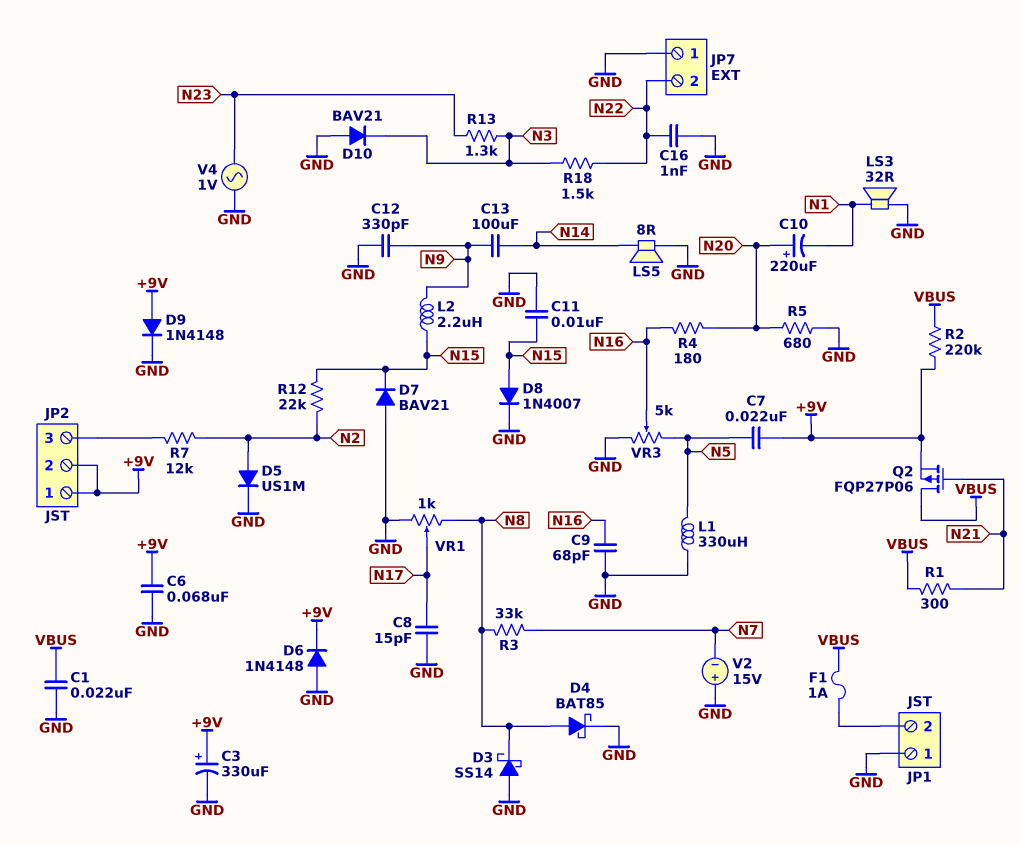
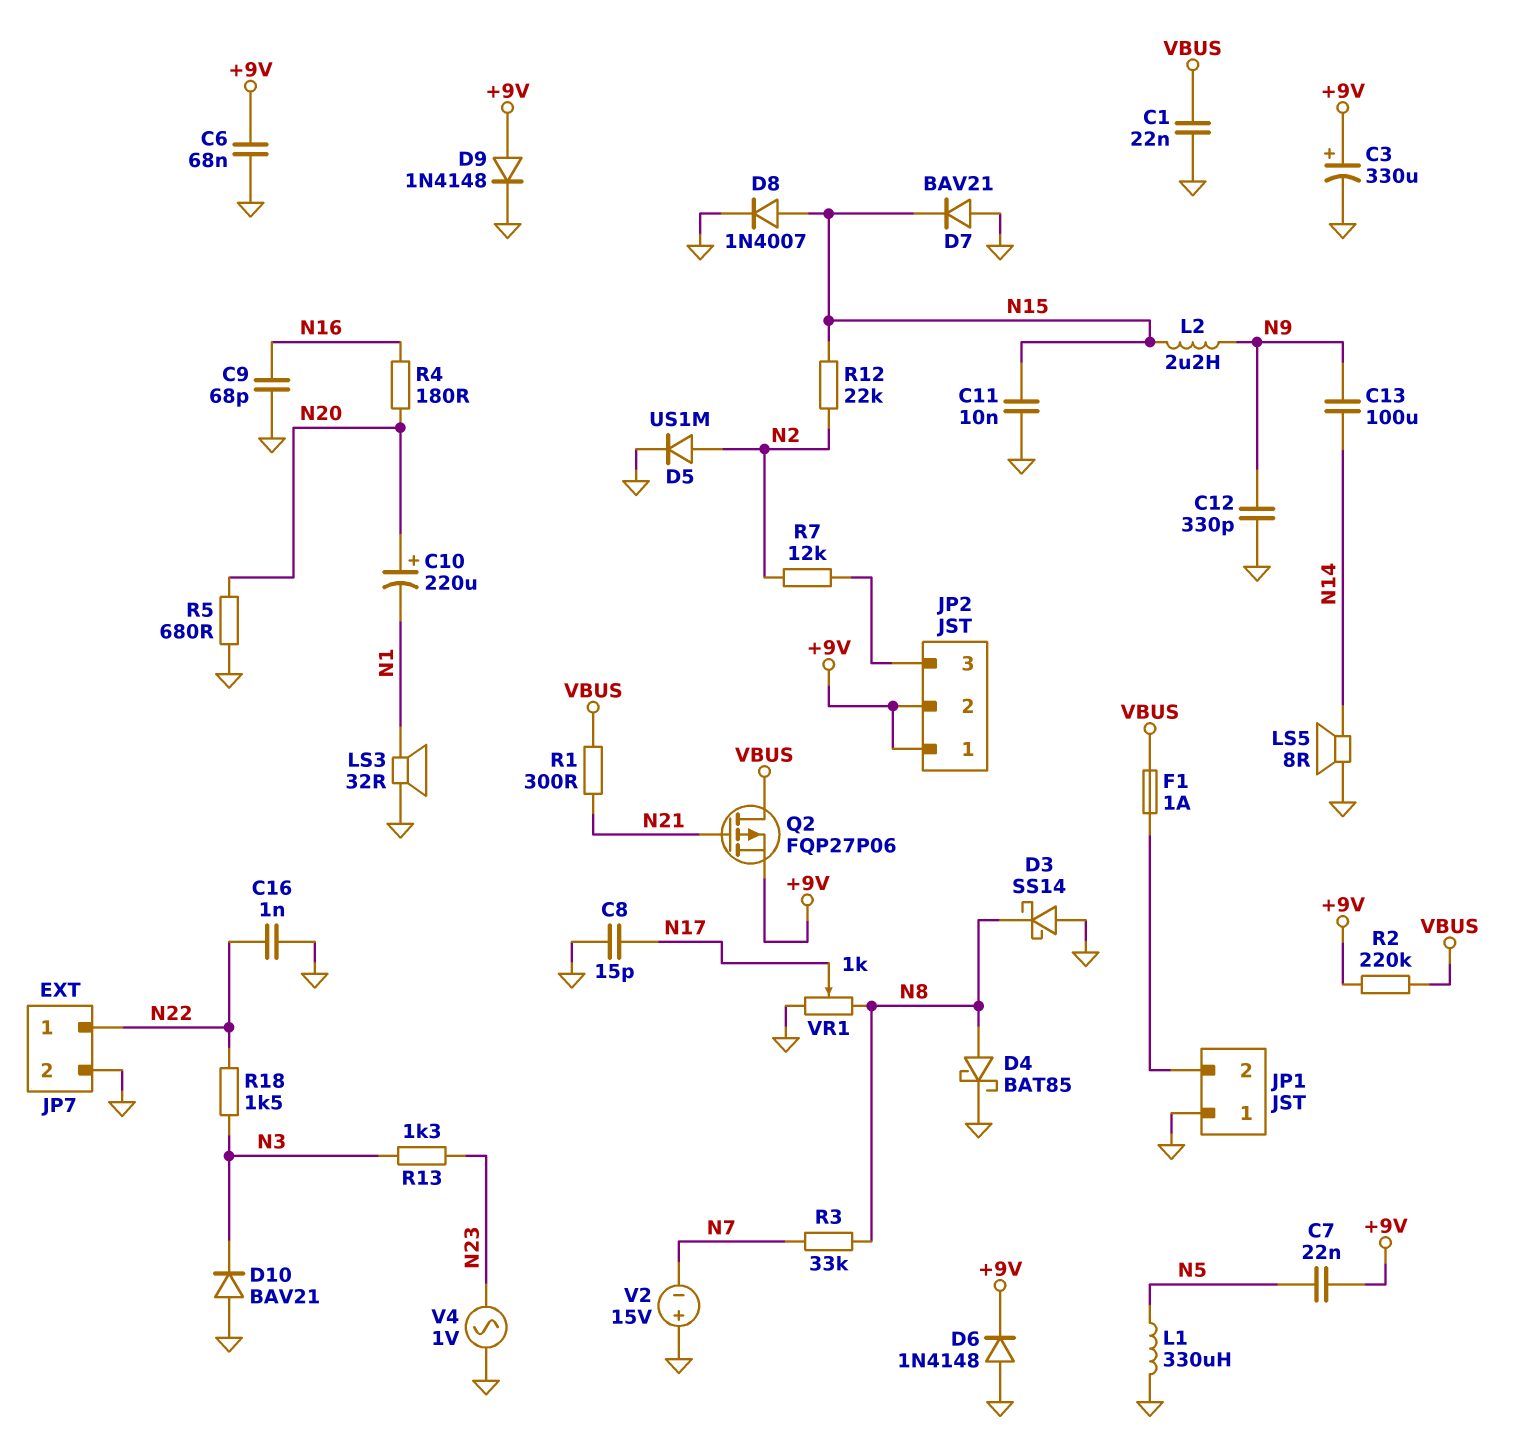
JP7 pin 1: GND -> N22
JP7 pin 2: N22 -> GND
VR3: 5k (GND, N5, wiper N16) -> none

